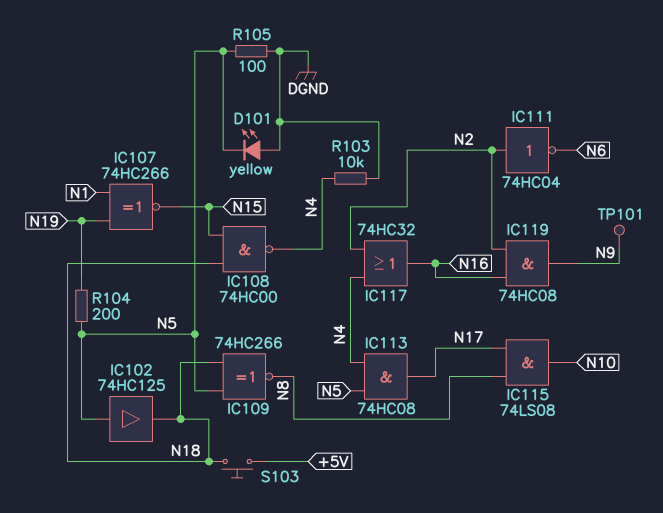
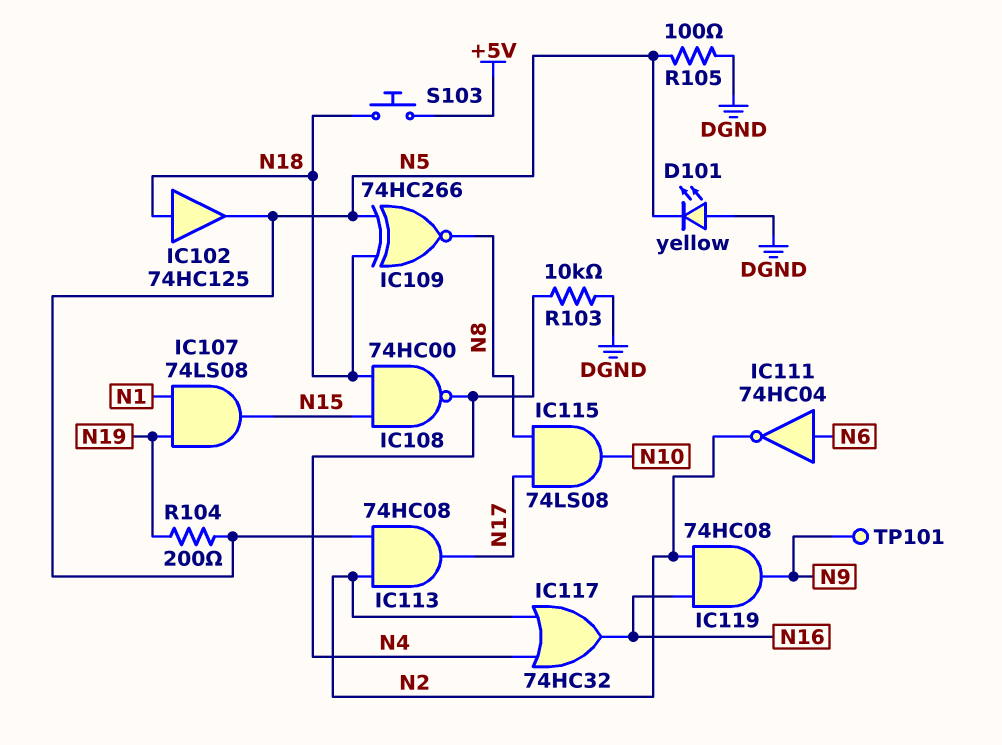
IC102: buffer 74HC125 (in N5, out N18) -> buffer 74HC125 (in N18, out N5)
IC107: XNOR 74HC266 (in N1, in N19, out N15) -> AND 74LS08 (in N1, in N19, out N15)
IC111: NOT 74HC04 (in N2, out N6) -> NOT 74HC04 (in N6, out N2)
IC113: AND 74HC08 (in N4, in N5, out N17) -> AND 74HC08 (in N2, in N5, out N17)

